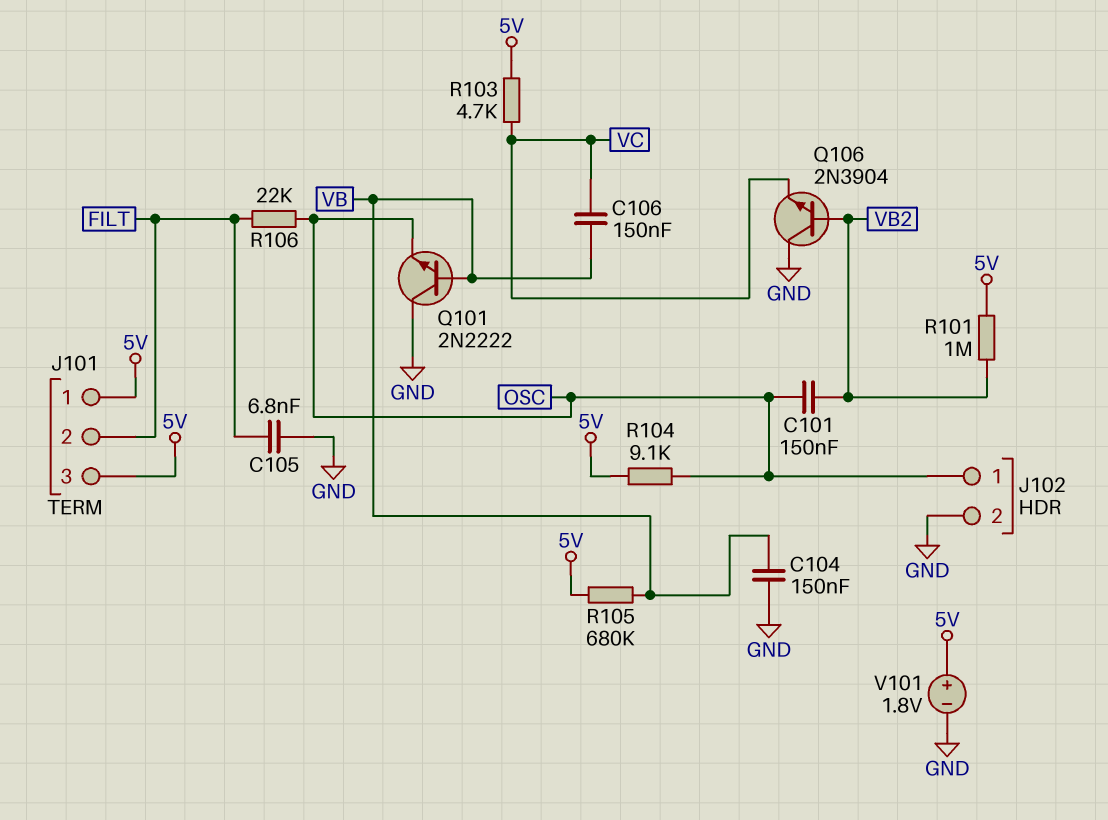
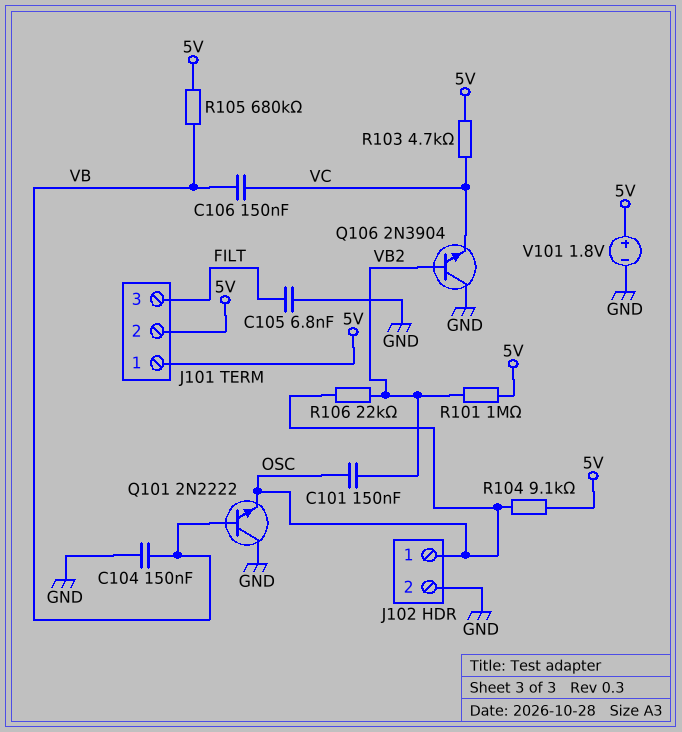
J101 pin 2: FILT -> 5V
J101 pin 3: 5V -> FILT
R106: 22k (FILT, OSC) -> 22k (OSC, VB2)

